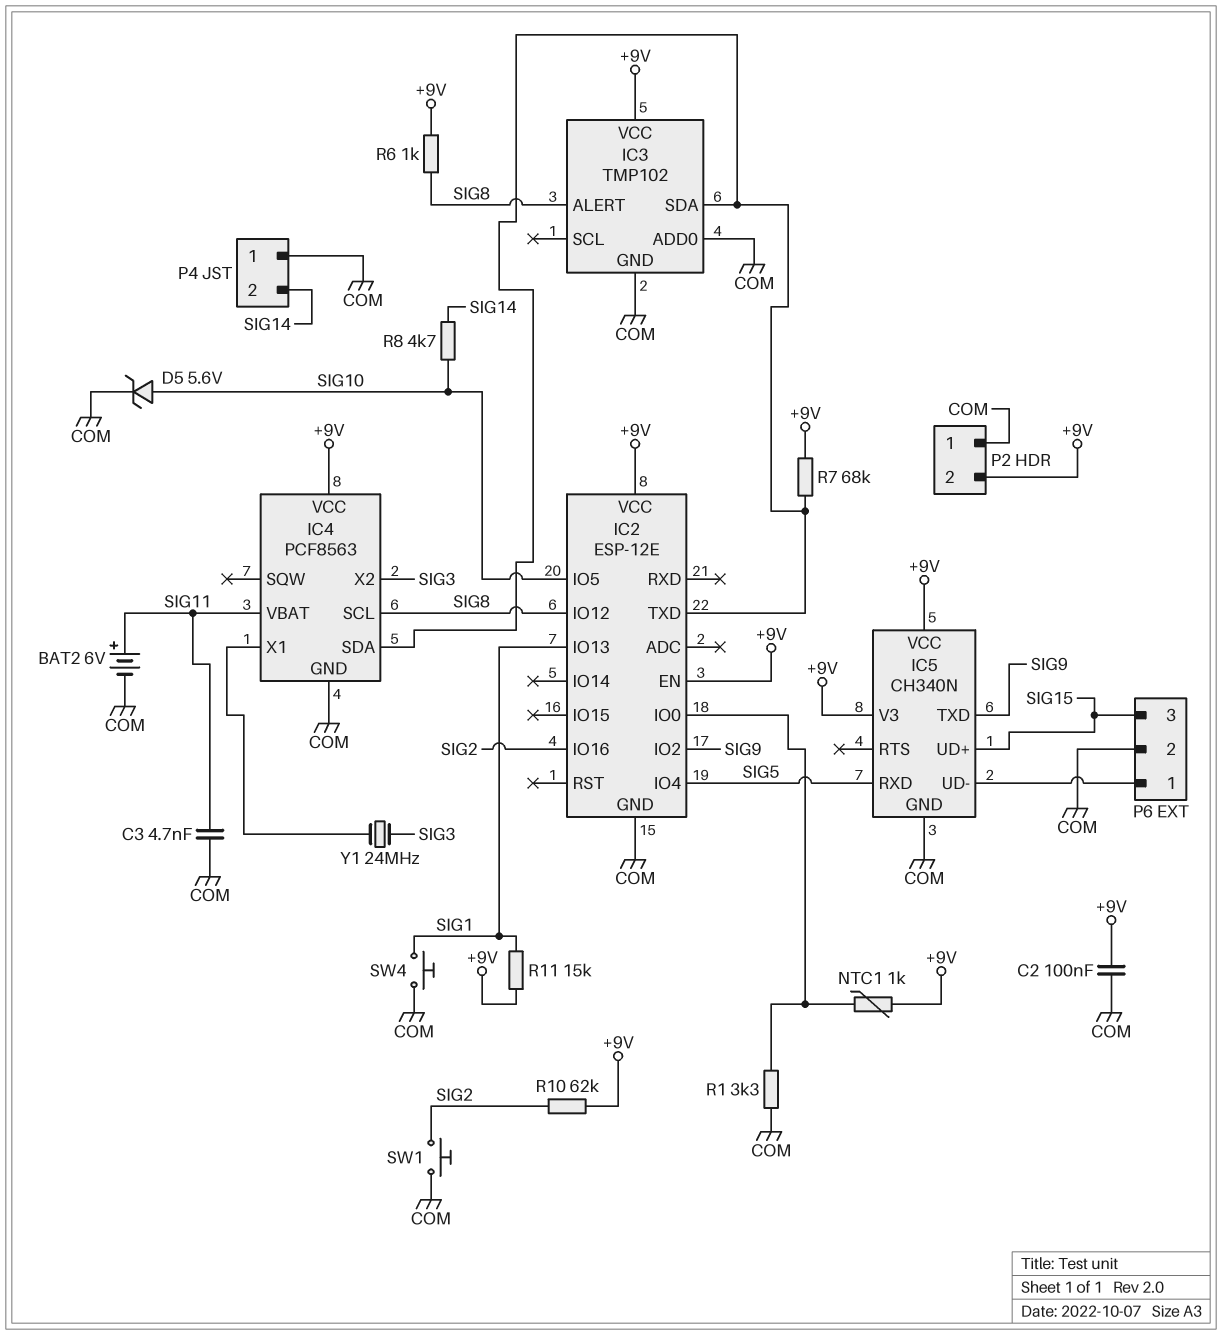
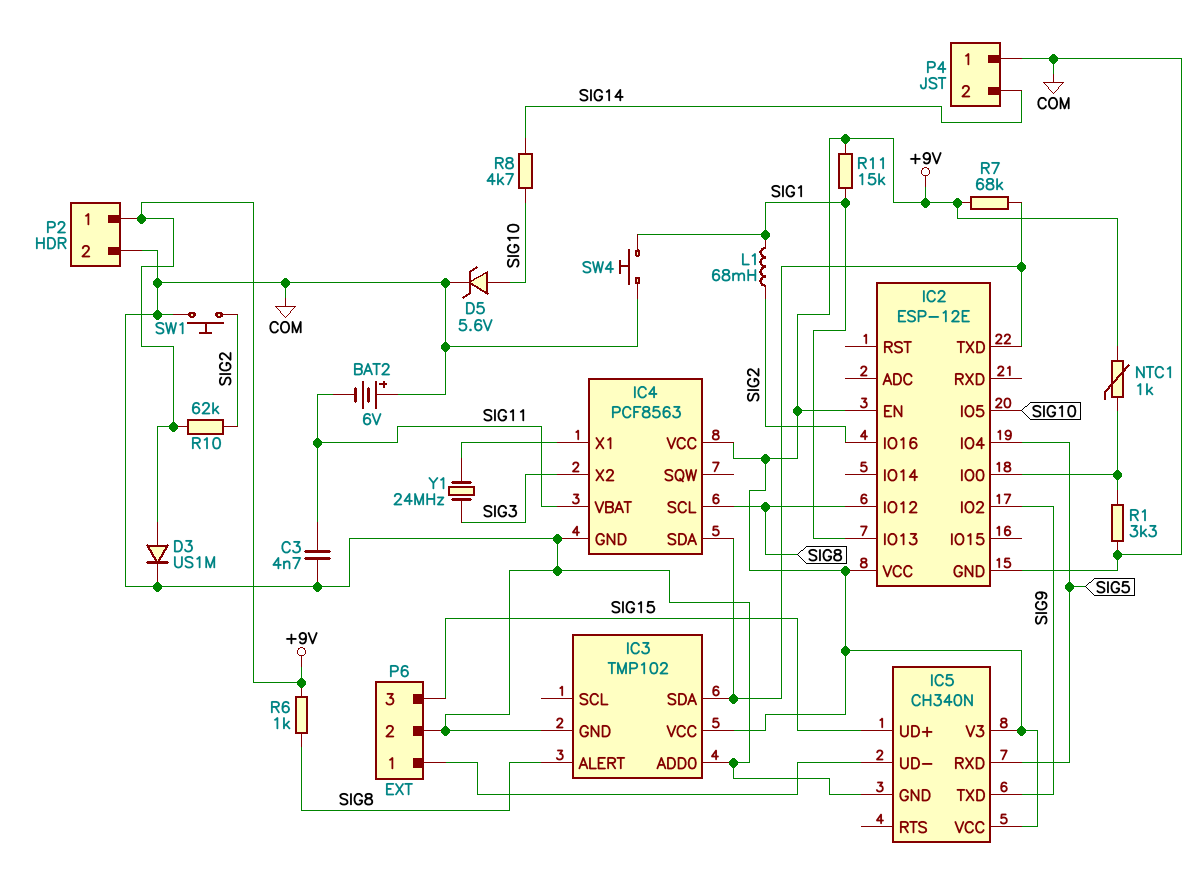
BAT2: 6V (plus SIG11, minus COM) -> 6V (plus COM, minus SIG11)
C2: 100nF (+9V, COM) -> none
D3: none -> diode US1M (A +9V, K COM)
L1: none -> 68mH (SIG1, SIG2)
P2 pin 1: COM -> +9V
P2 pin 2: +9V -> COM

